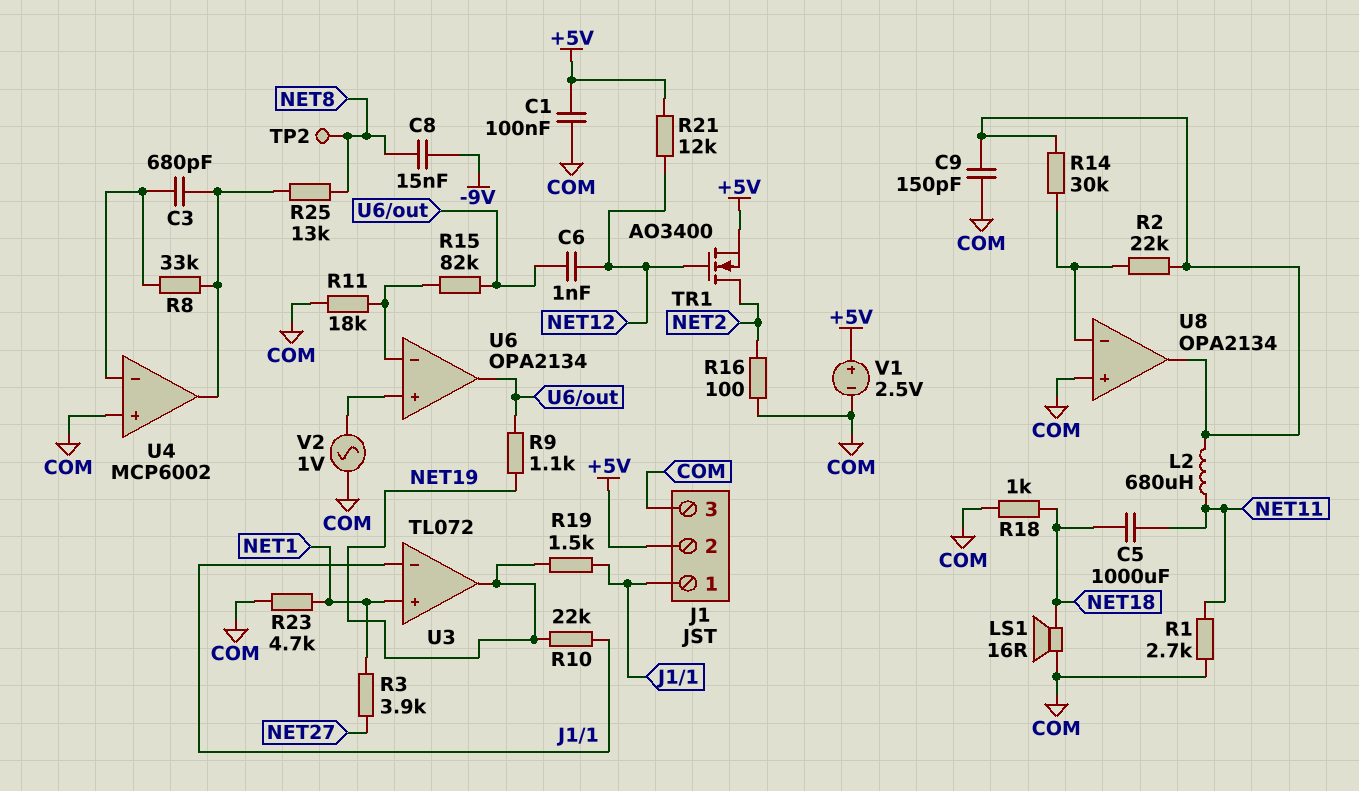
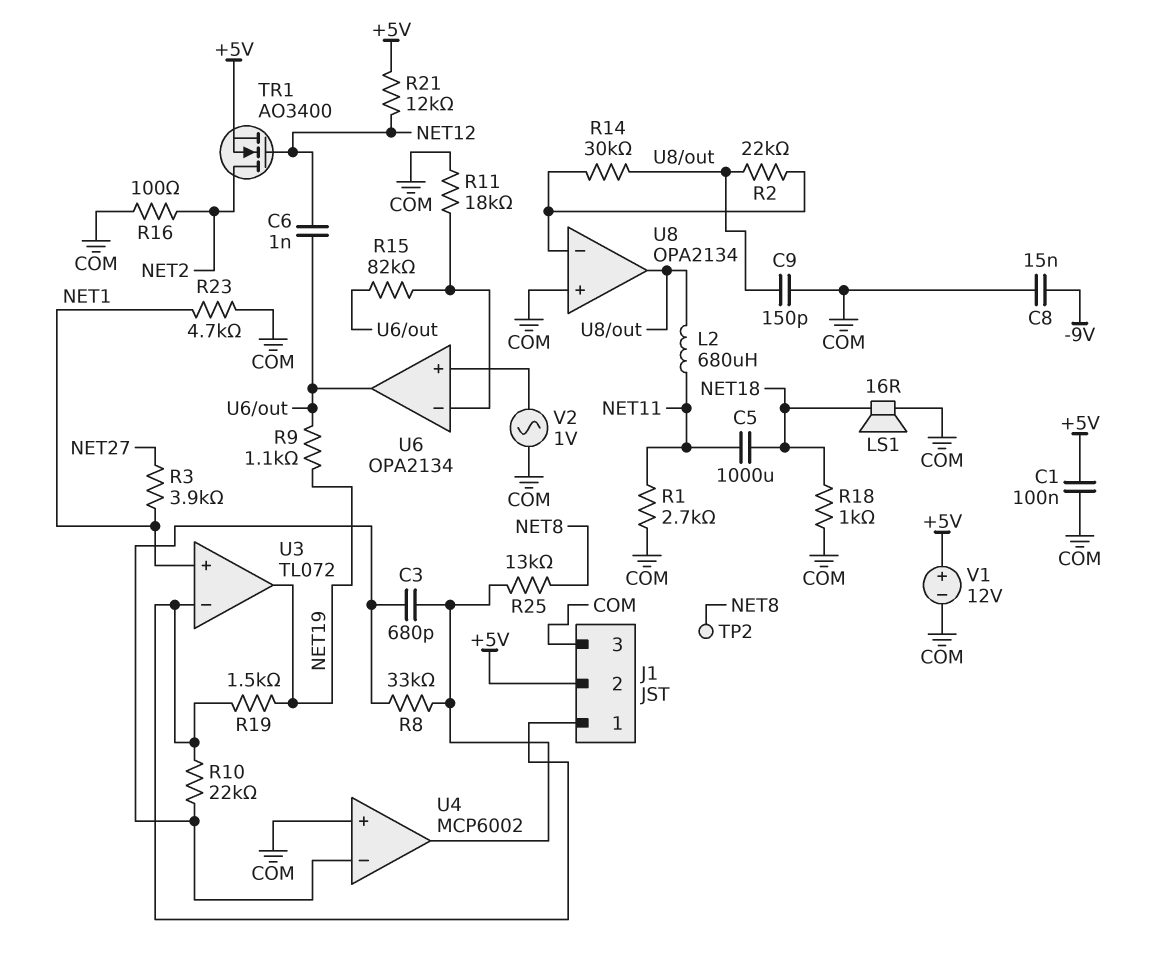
C8: 15nF (-9V, NET8) -> 15nF (-9V, COM)
R10: 22k (J1/1, NET19) -> 22k (J1/1, U4/in-)
V1: 2.5V (plus +5V, minus COM) -> 12V (plus +5V, minus COM)

